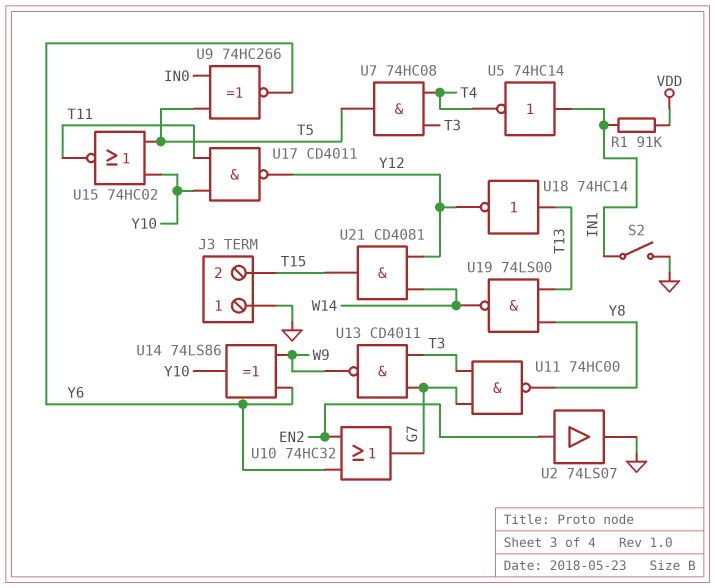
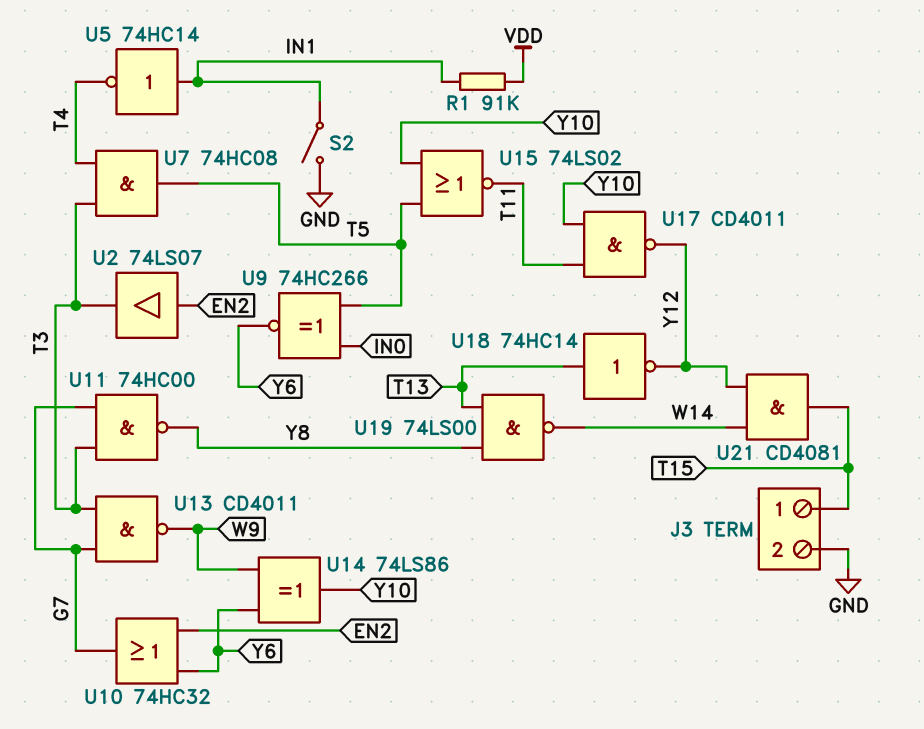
J3 pin 1: GND -> T15
J3 pin 2: T15 -> GND
U2: buffer 74LS07 (in EN2, out GND) -> buffer 74LS07 (in EN2, out T3)
U15: NOR 74HC02 (in T5, in Y10, out T11) -> NOR 74LS02 (in T5, in Y10, out T11)

